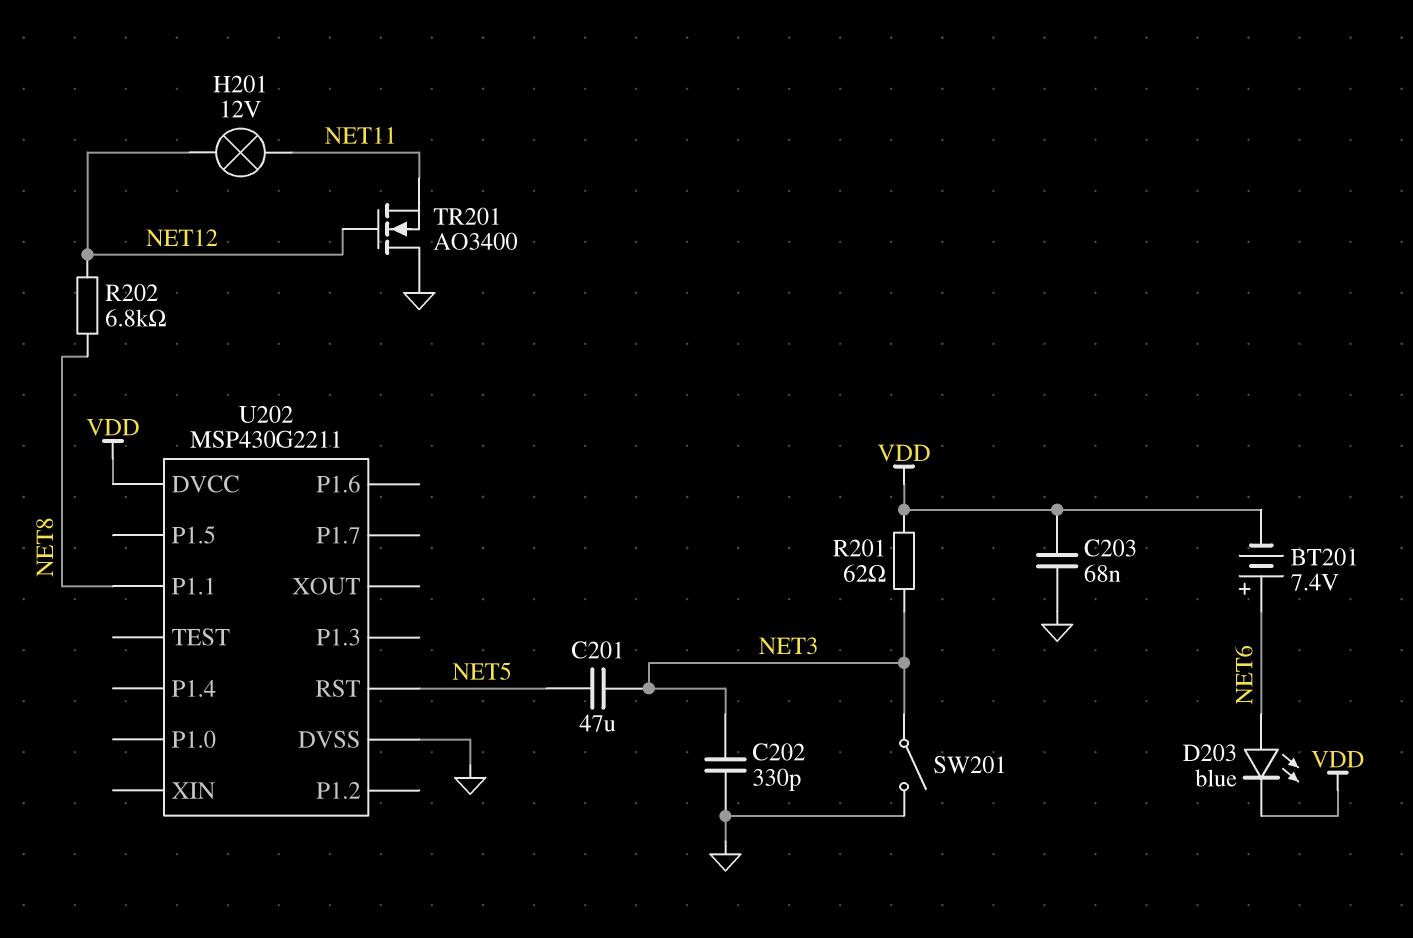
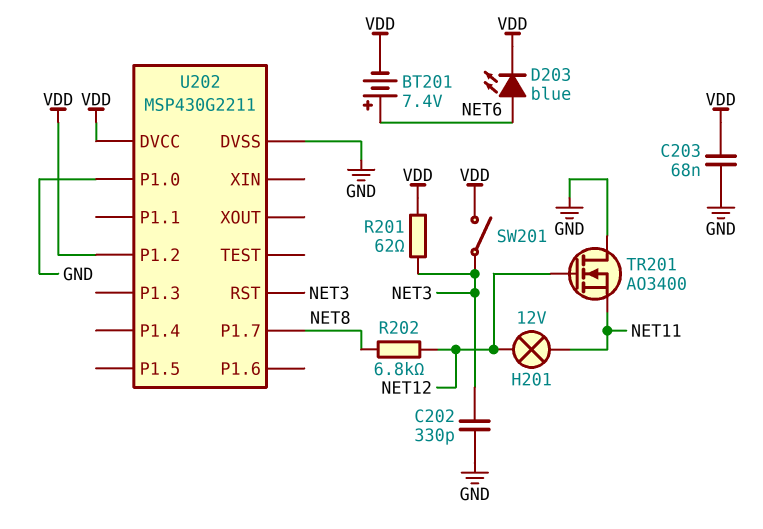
C201: 47uF (NET3, NET5) -> none
SW201: switch (GND, NET3) -> switch (NET3, VDD)
U202 pin P1.0: none -> GND
U202 pin P1.1: NET8 -> none
U202 pin P1.2: none -> VDD
U202 pin P1.7: none -> NET8
U202 pin RST: NET5 -> NET3

